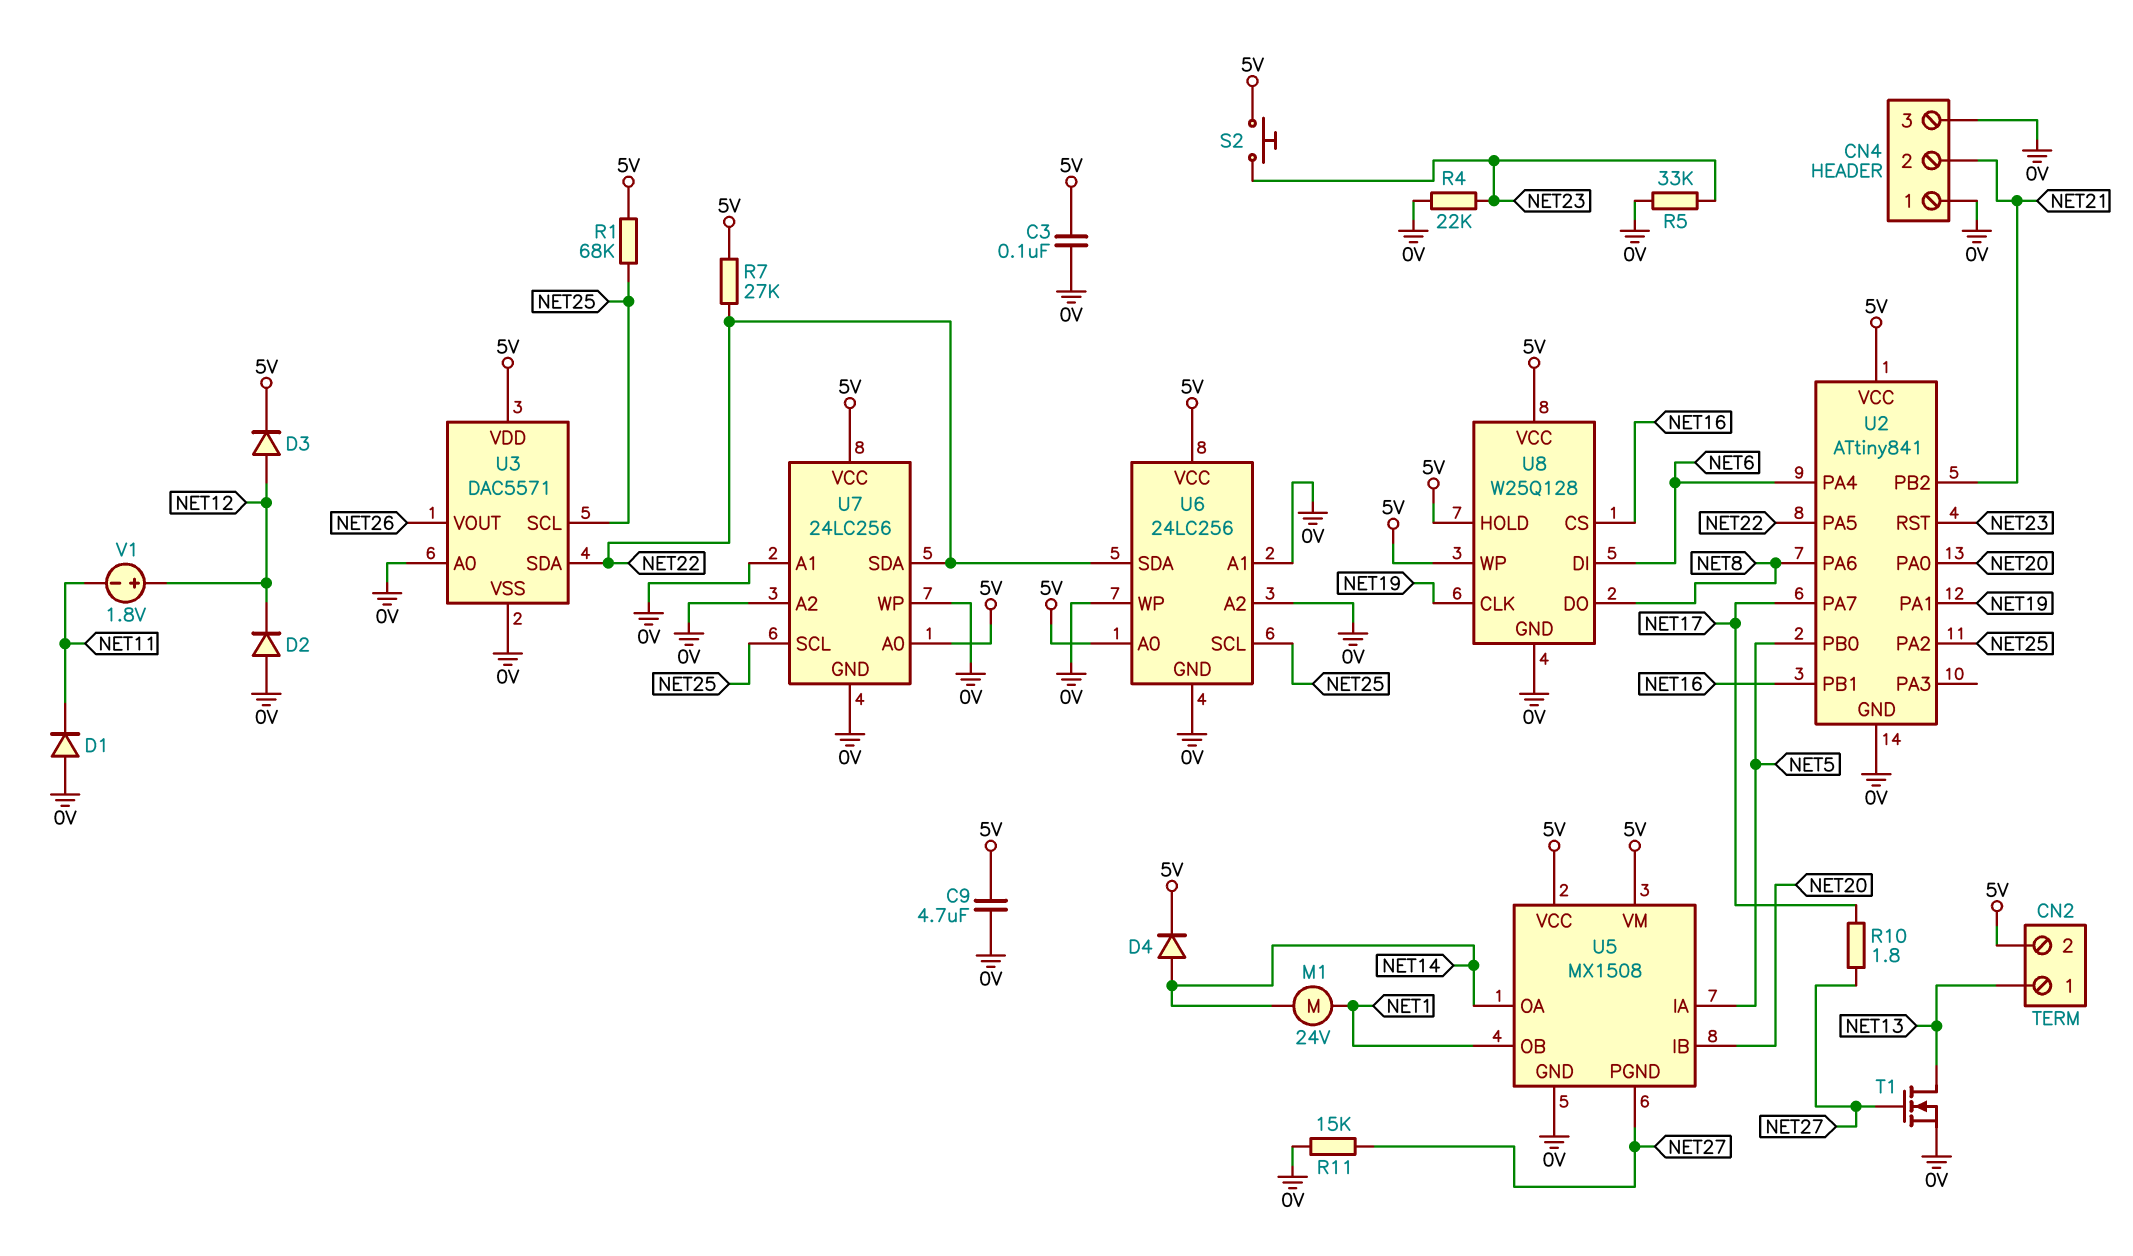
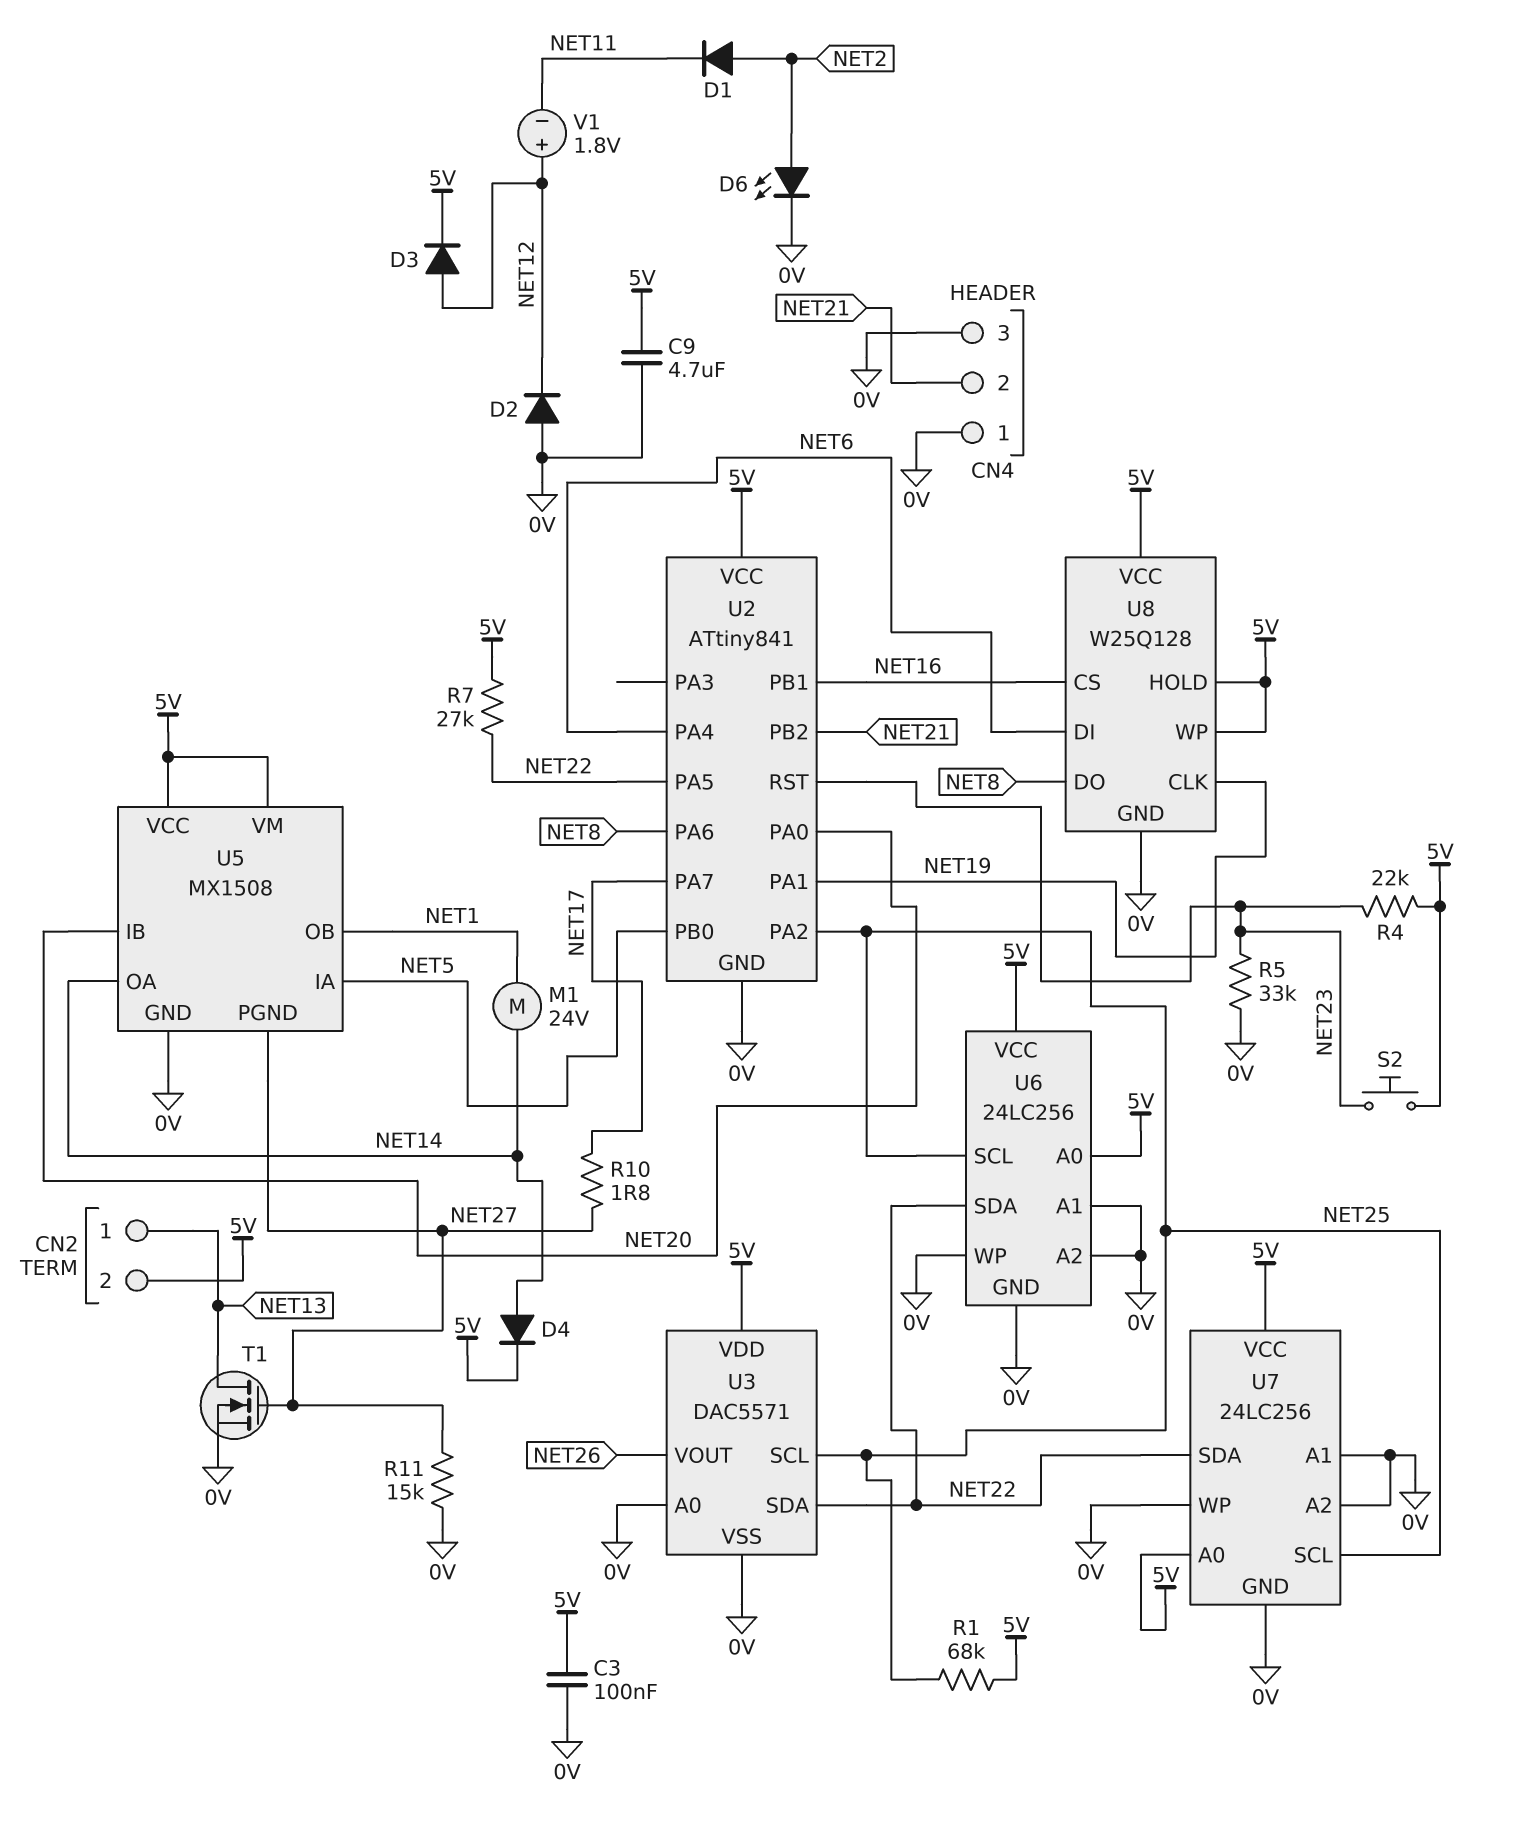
D1: diode (A 0V, K NET11) -> diode (A NET2, K NET11)
D6: none -> LED (A NET2, K 0V)
R4: 22k (0V, NET23) -> 22k (5V, NET23)

